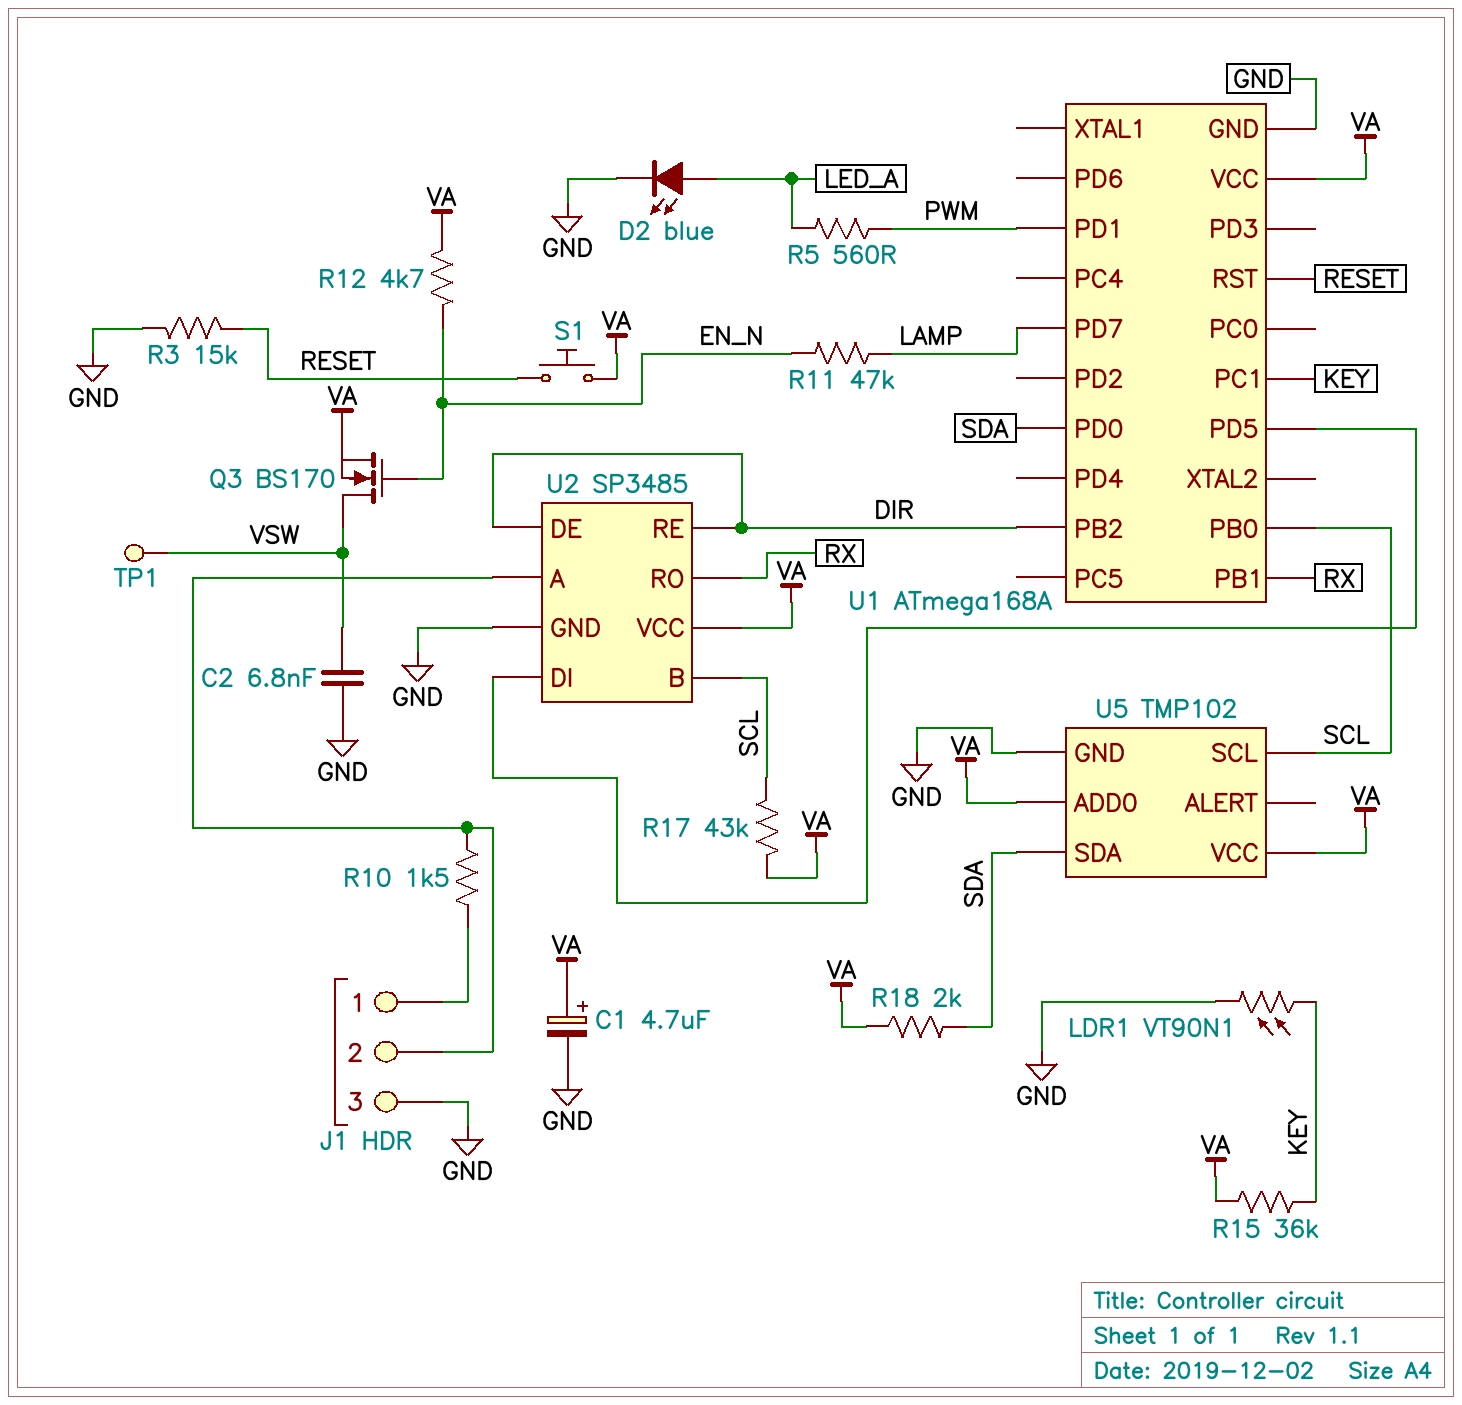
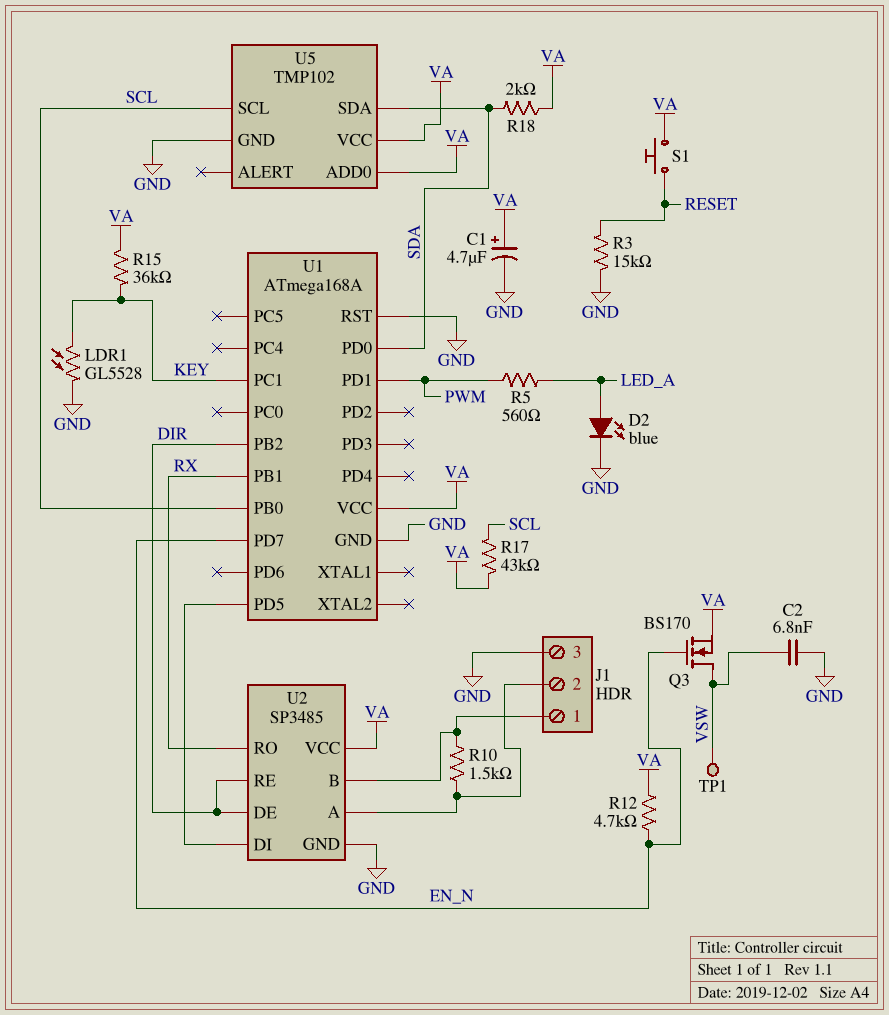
LDR1: VT90N1 (GND, KEY) -> GL5528 (GND, KEY)
R11: 47k (EN_N, LAMP) -> none
U1 pin PD7: LAMP -> EN_N
U1 pin RST: RESET -> GND
U2 pin B: SCL -> J1/1

